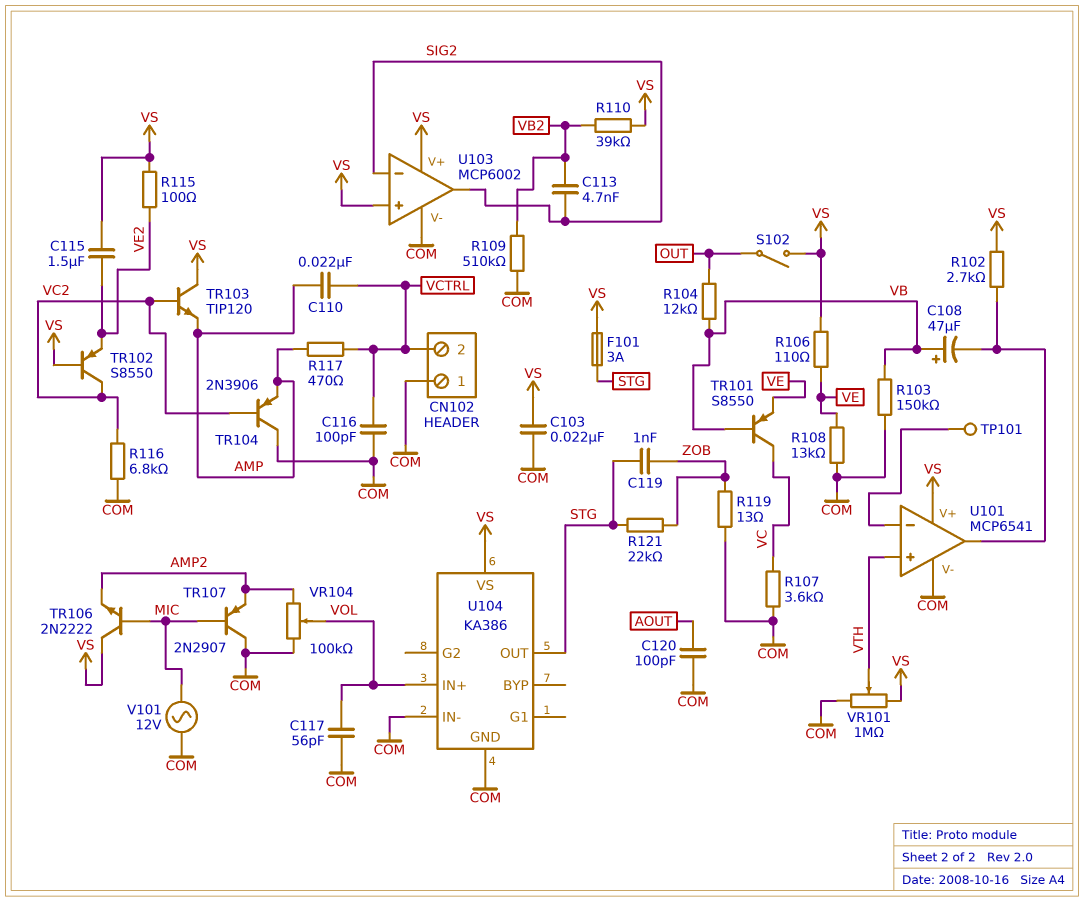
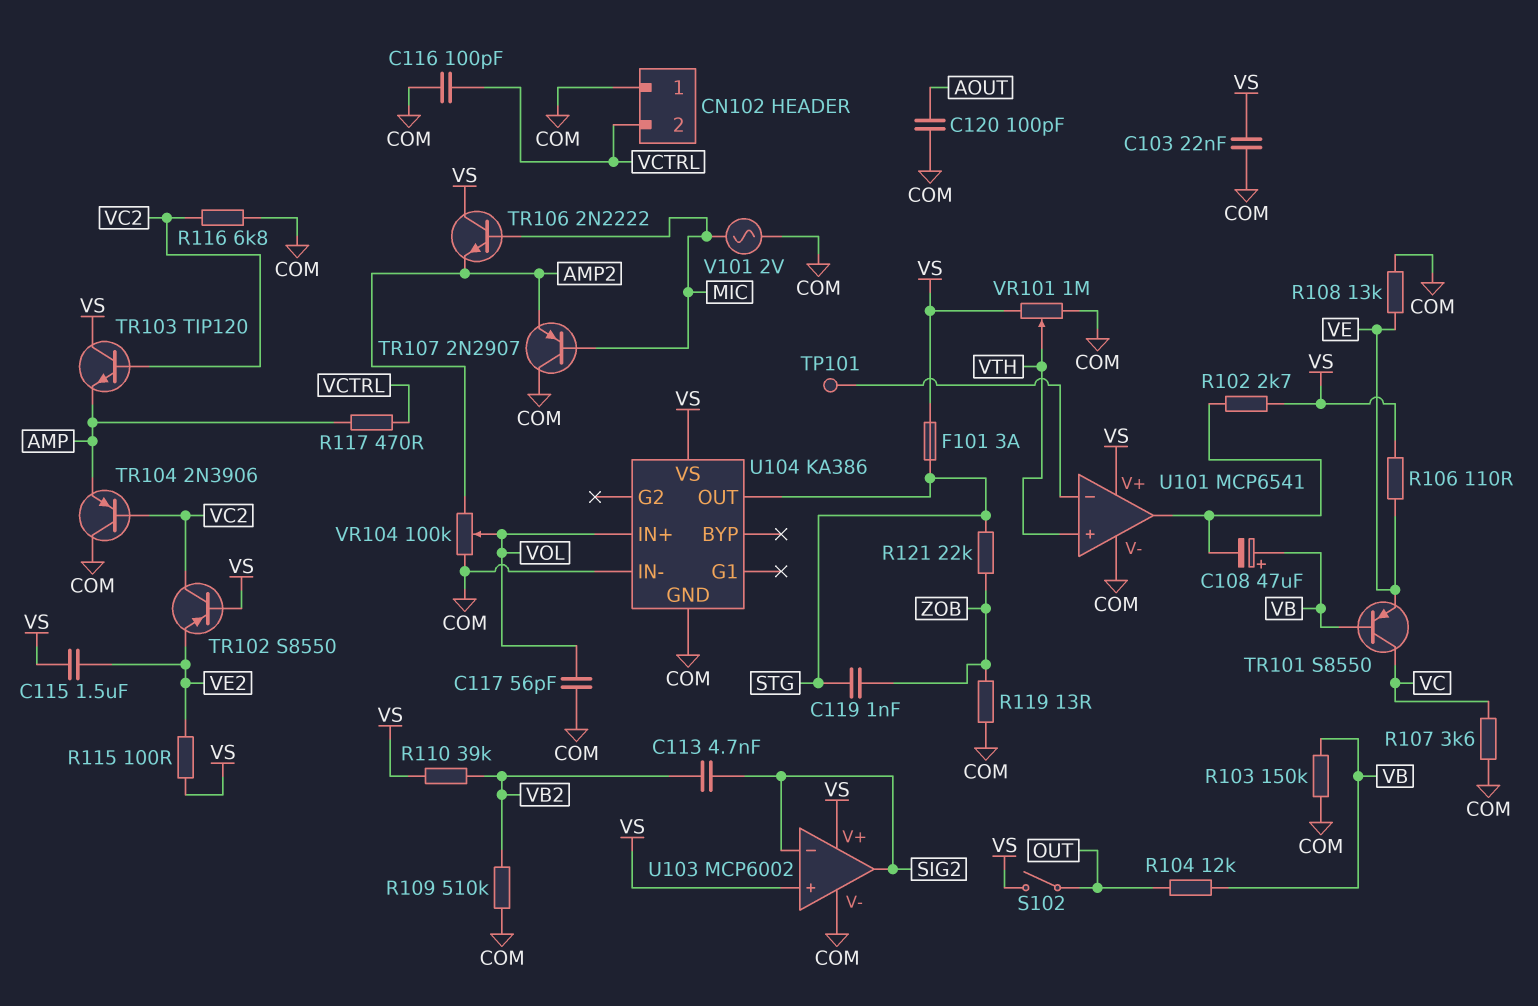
C110: 22nF (AMP, VCTRL) -> none
V101: AC 12V (COM, MIC) -> AC 2V (COM, MIC)

